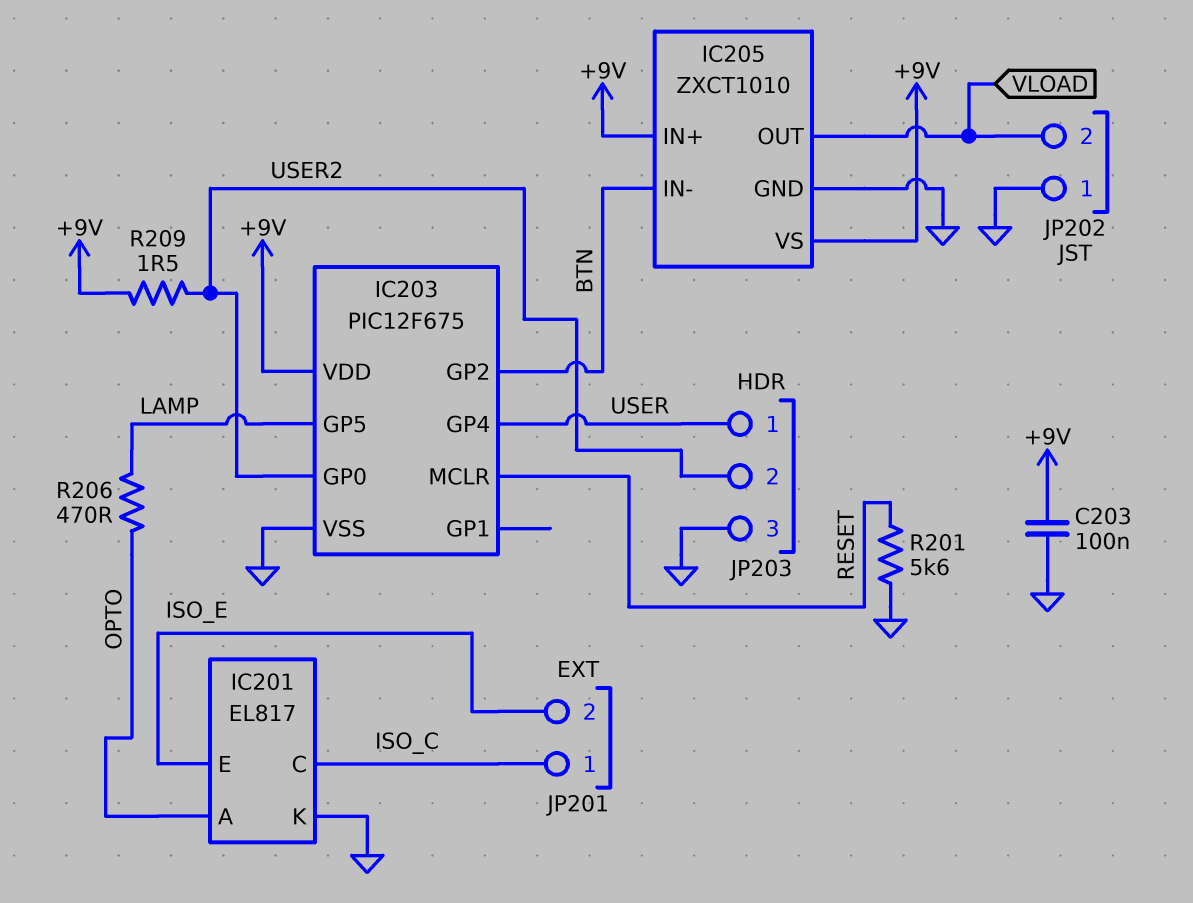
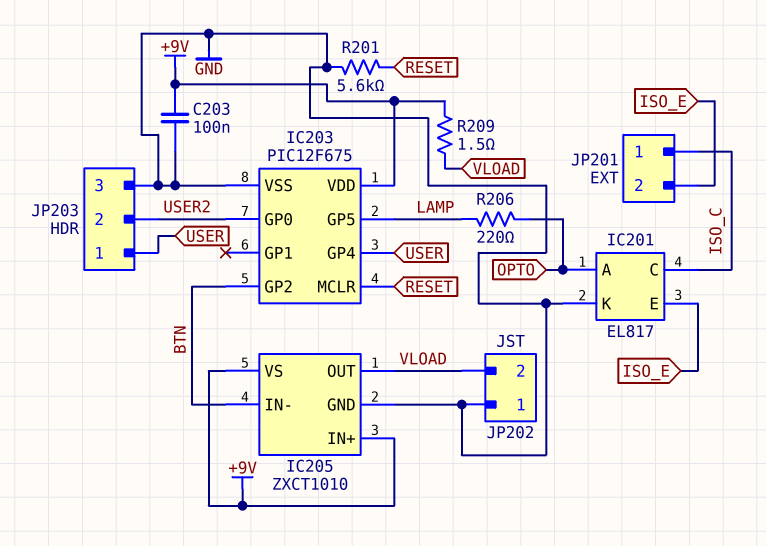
R206: 470 (LAMP, OPTO) -> 220 (LAMP, OPTO)
R209: 1.5 (+9V, USER2) -> 1.5 (+9V, VLOAD)

